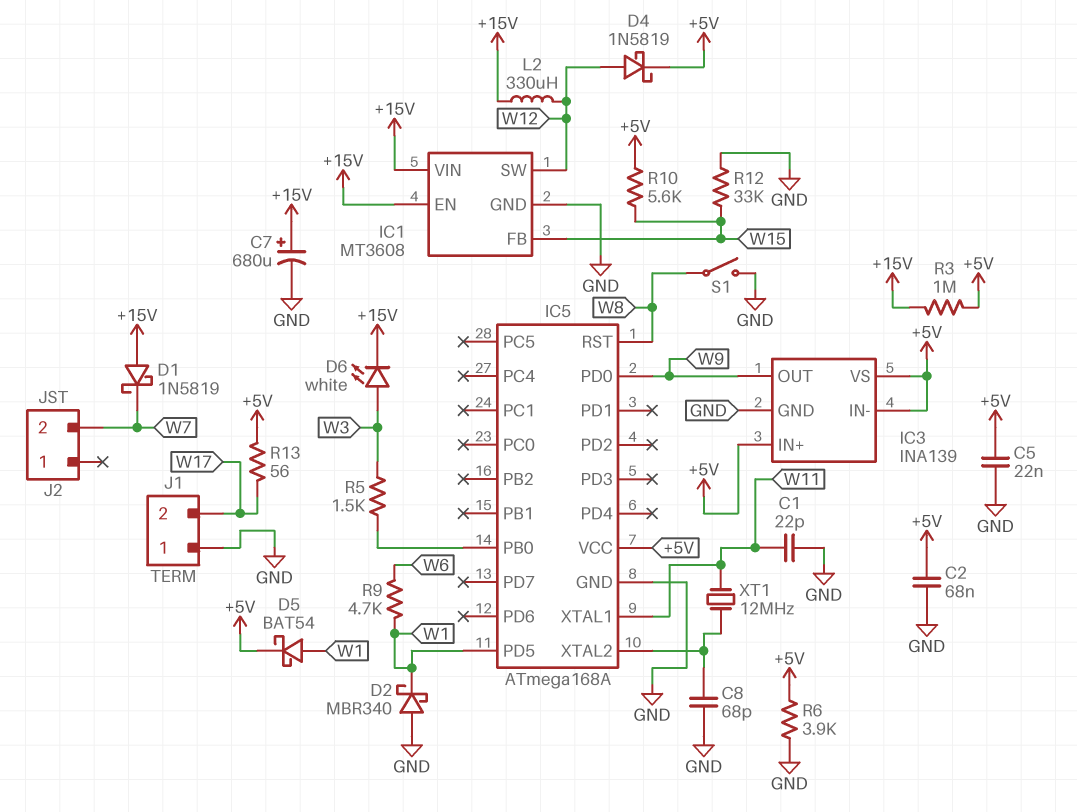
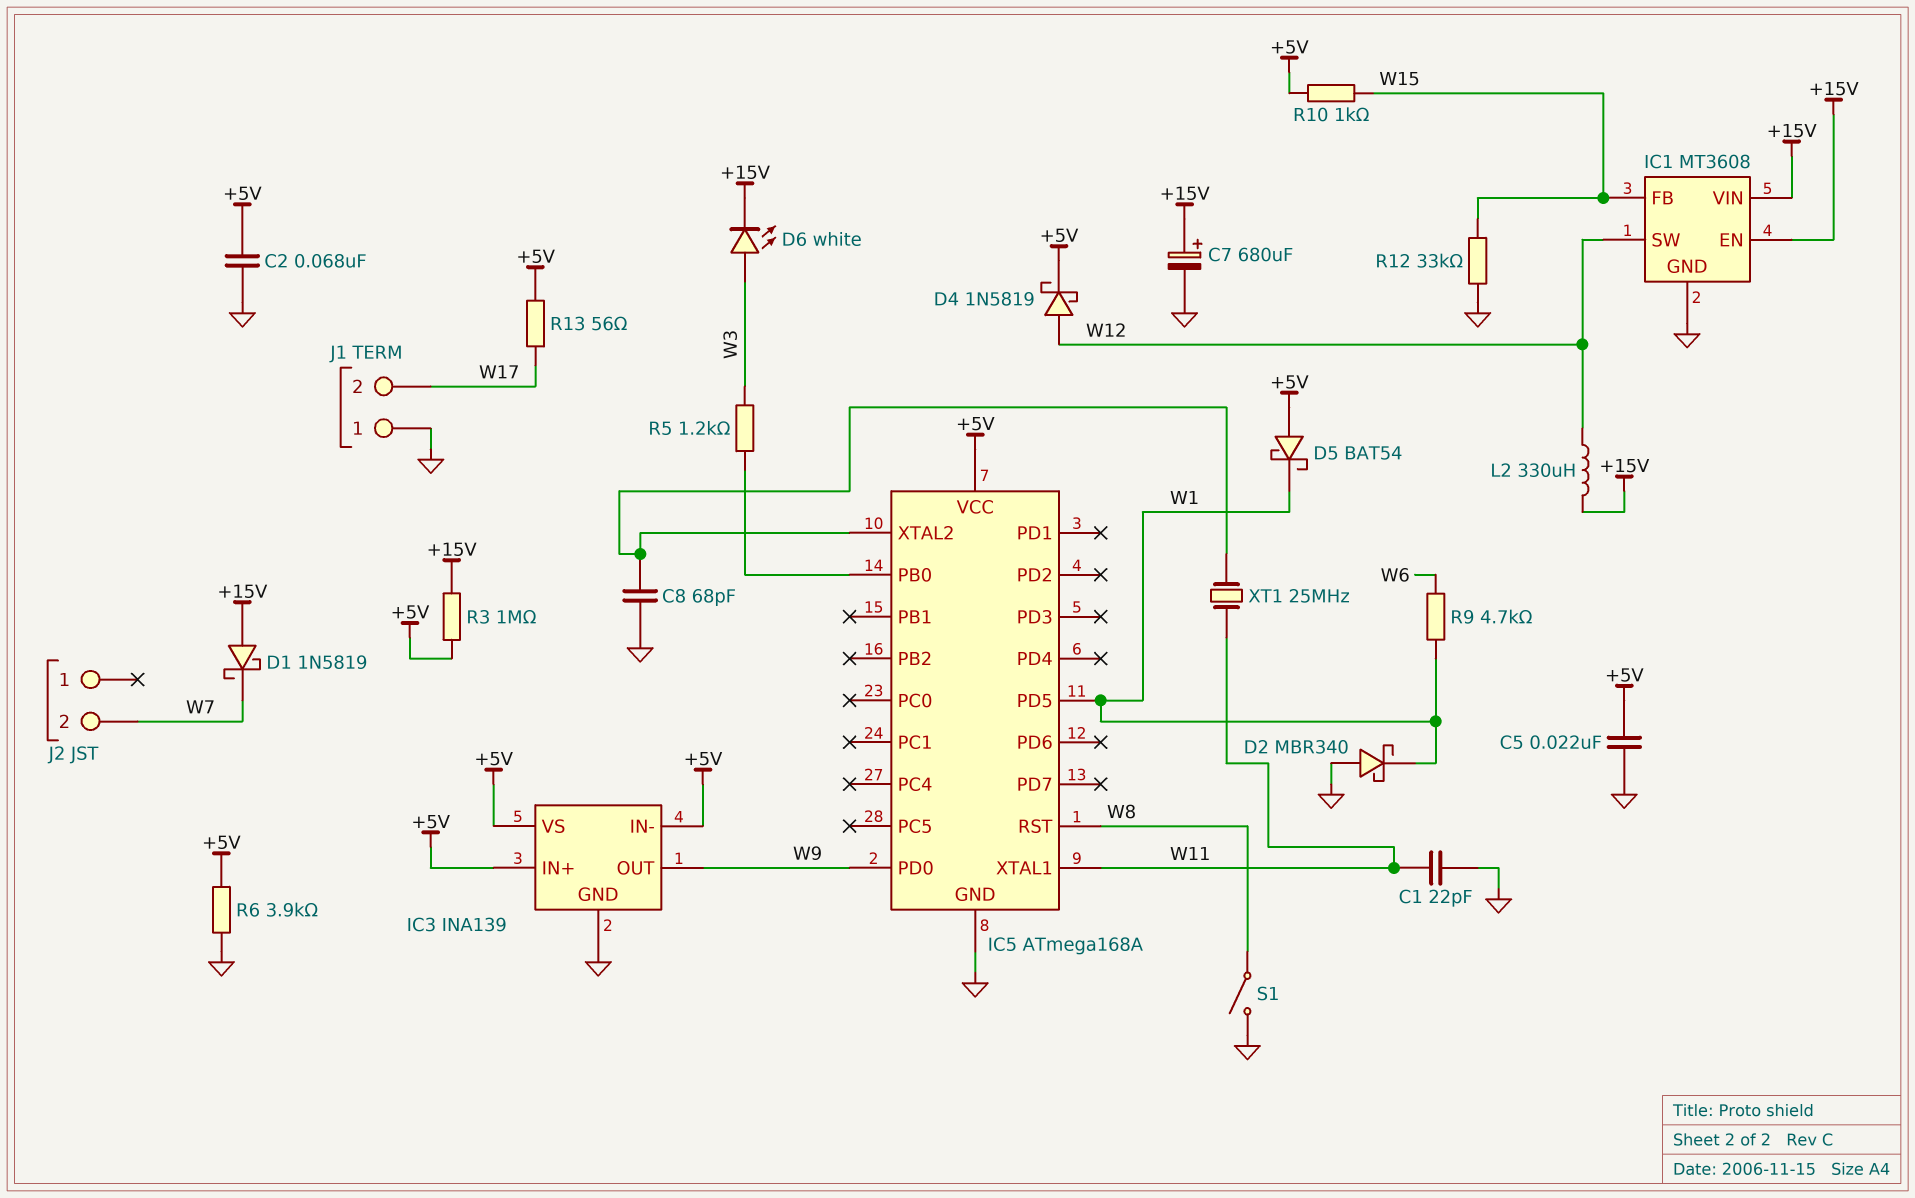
D5: schottky BAT54 (A W1, K +5V) -> schottky BAT54 (A +5V, K W1)
R5: 1.5k (IC5/PB0, W3) -> 1.2k (IC5/PB0, W3)
R10: 5.6k (+5V, W15) -> 1k (+5V, W15)
XT1: 12MHz (IC5/XTAL2, W11) -> 25MHz (IC5/XTAL2, W11)

